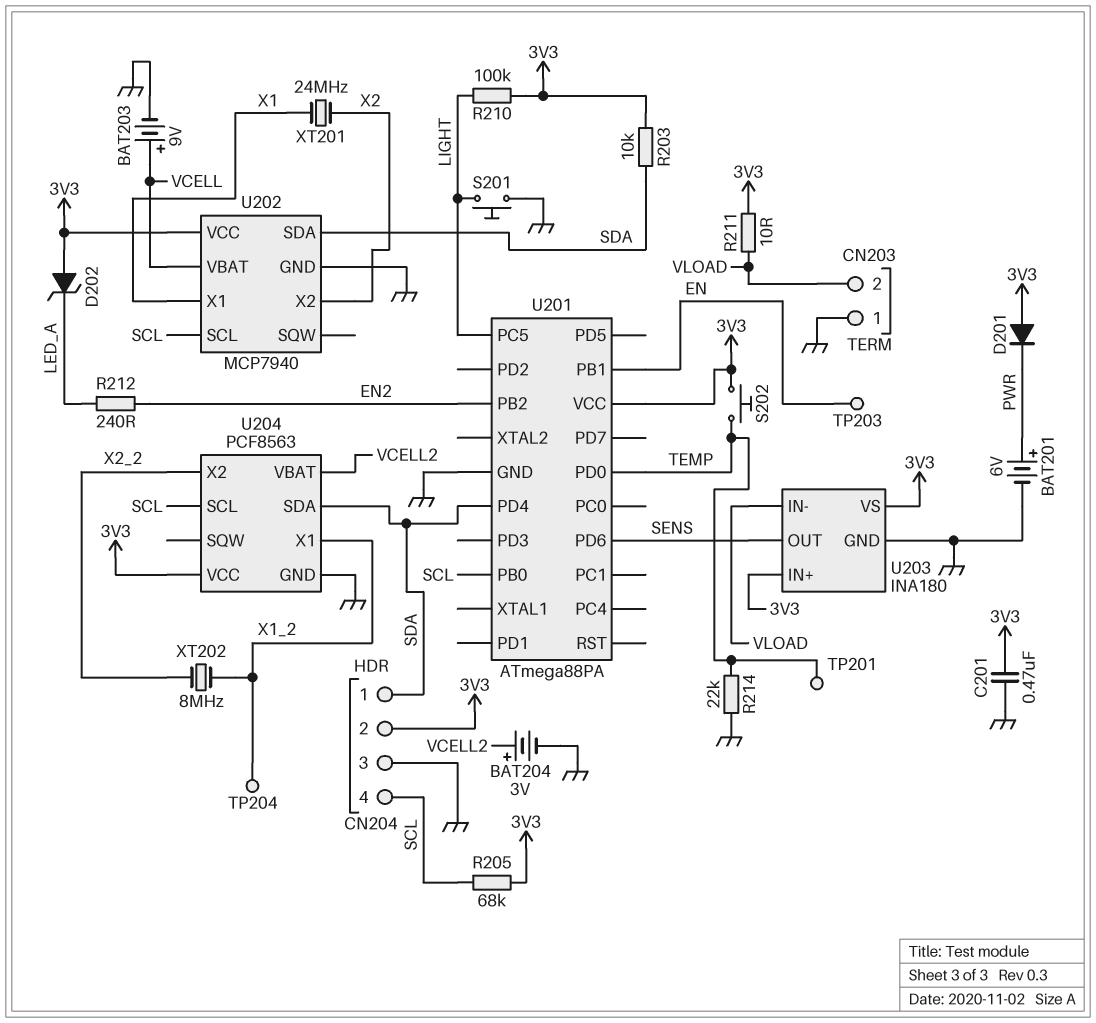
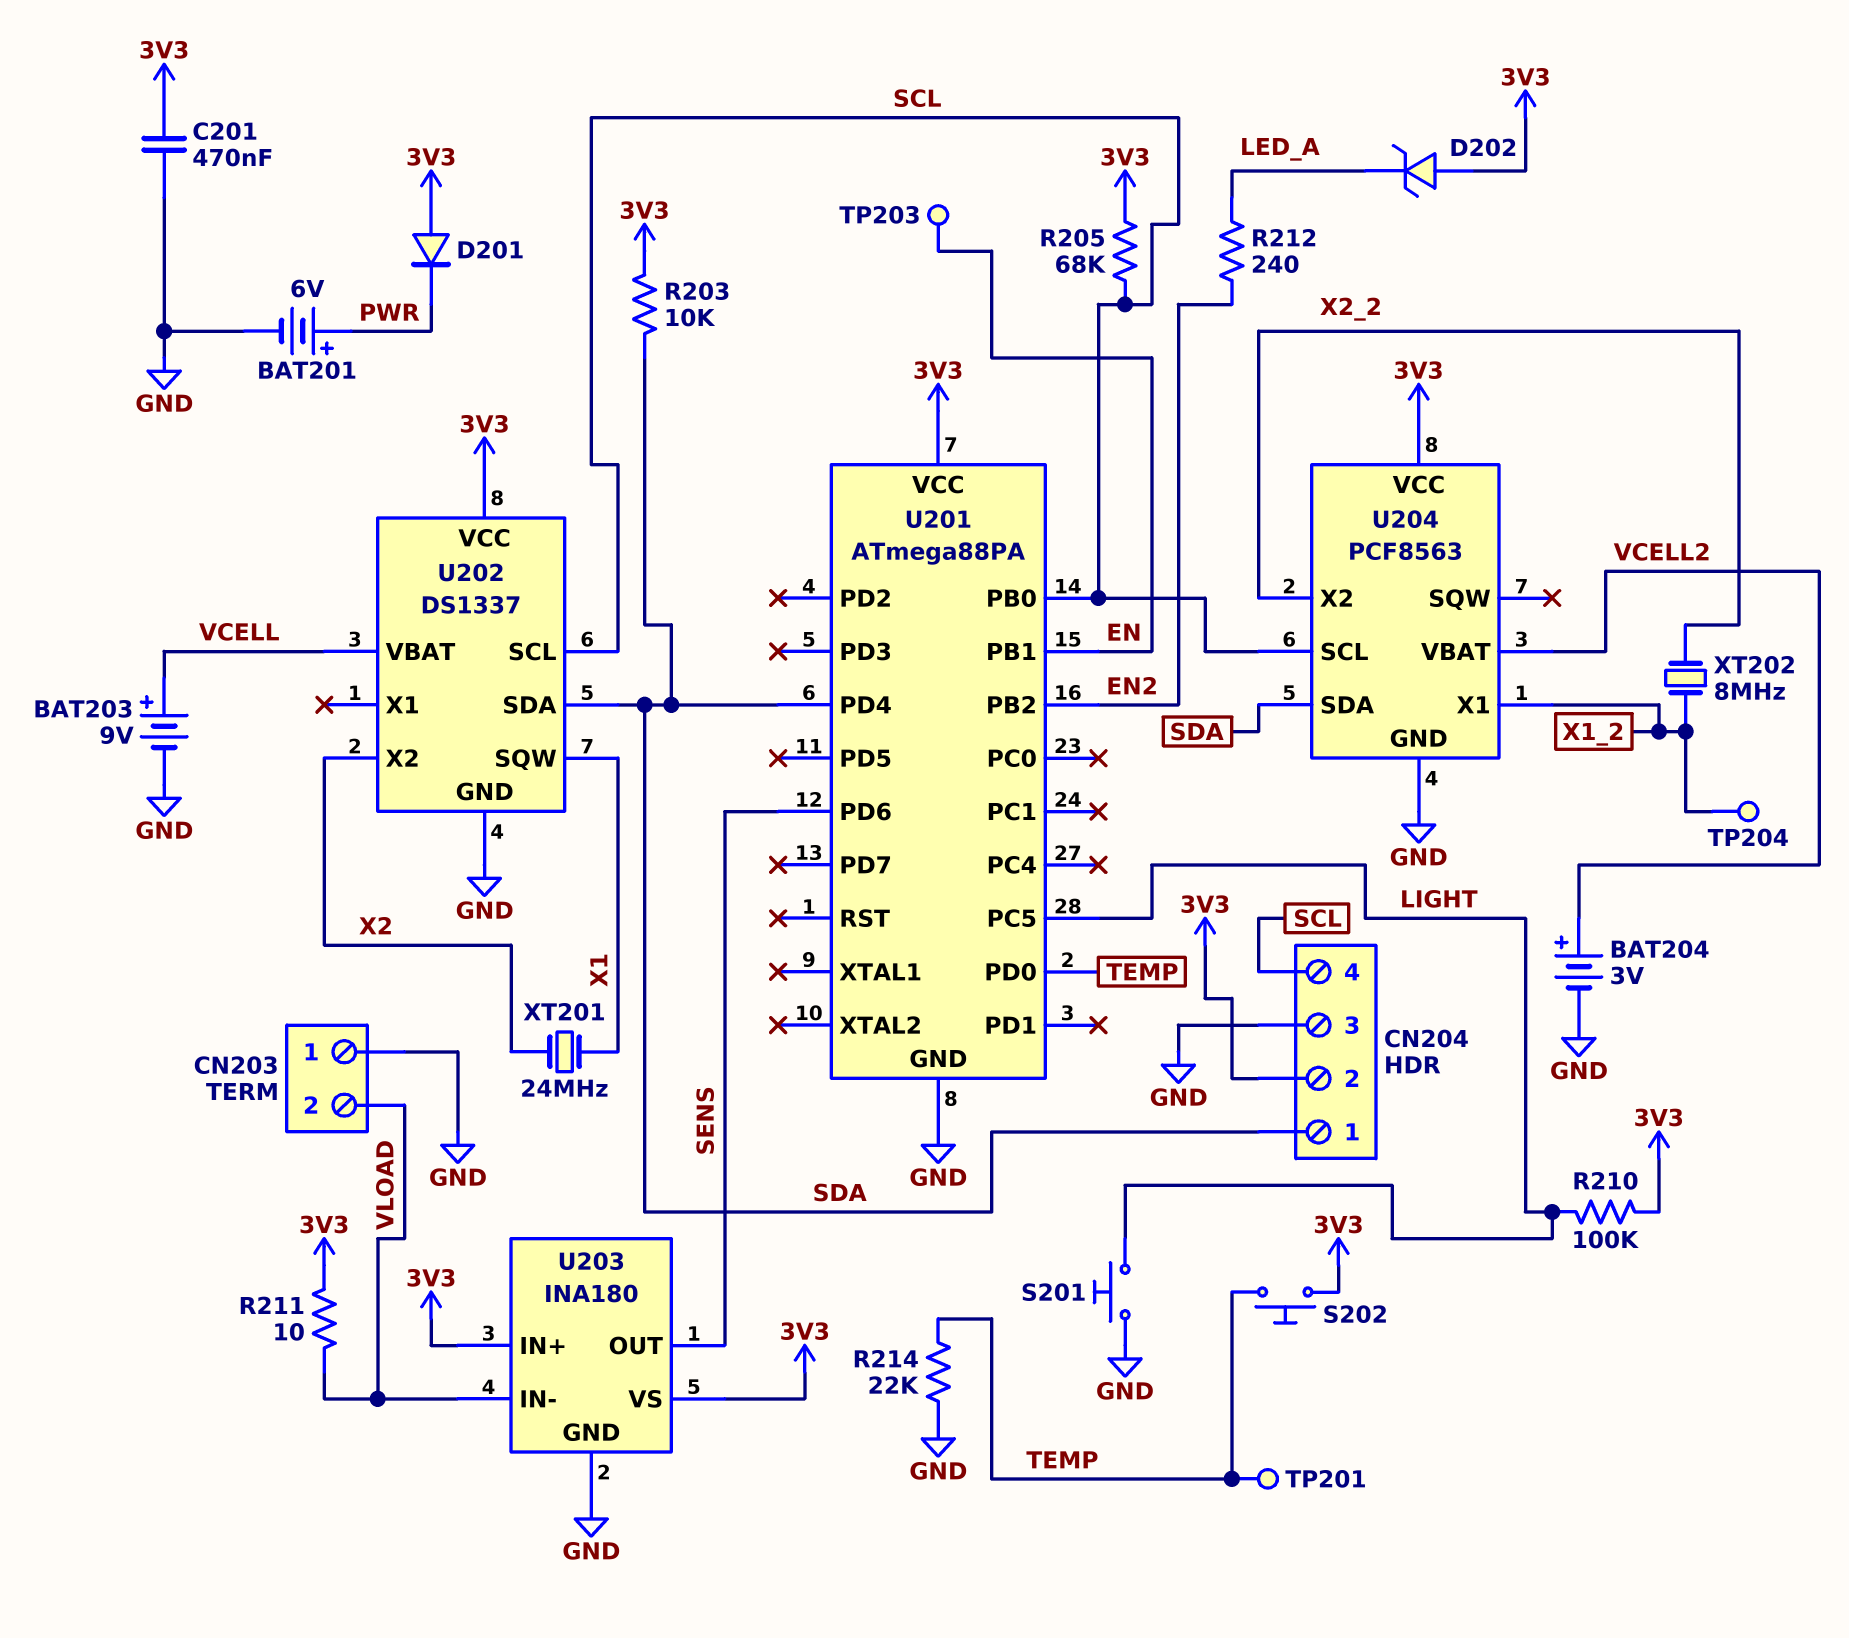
U202: MCP7940 -> DS1337
U202 pin SQW: none -> X1
U202 pin X1: X1 -> none

